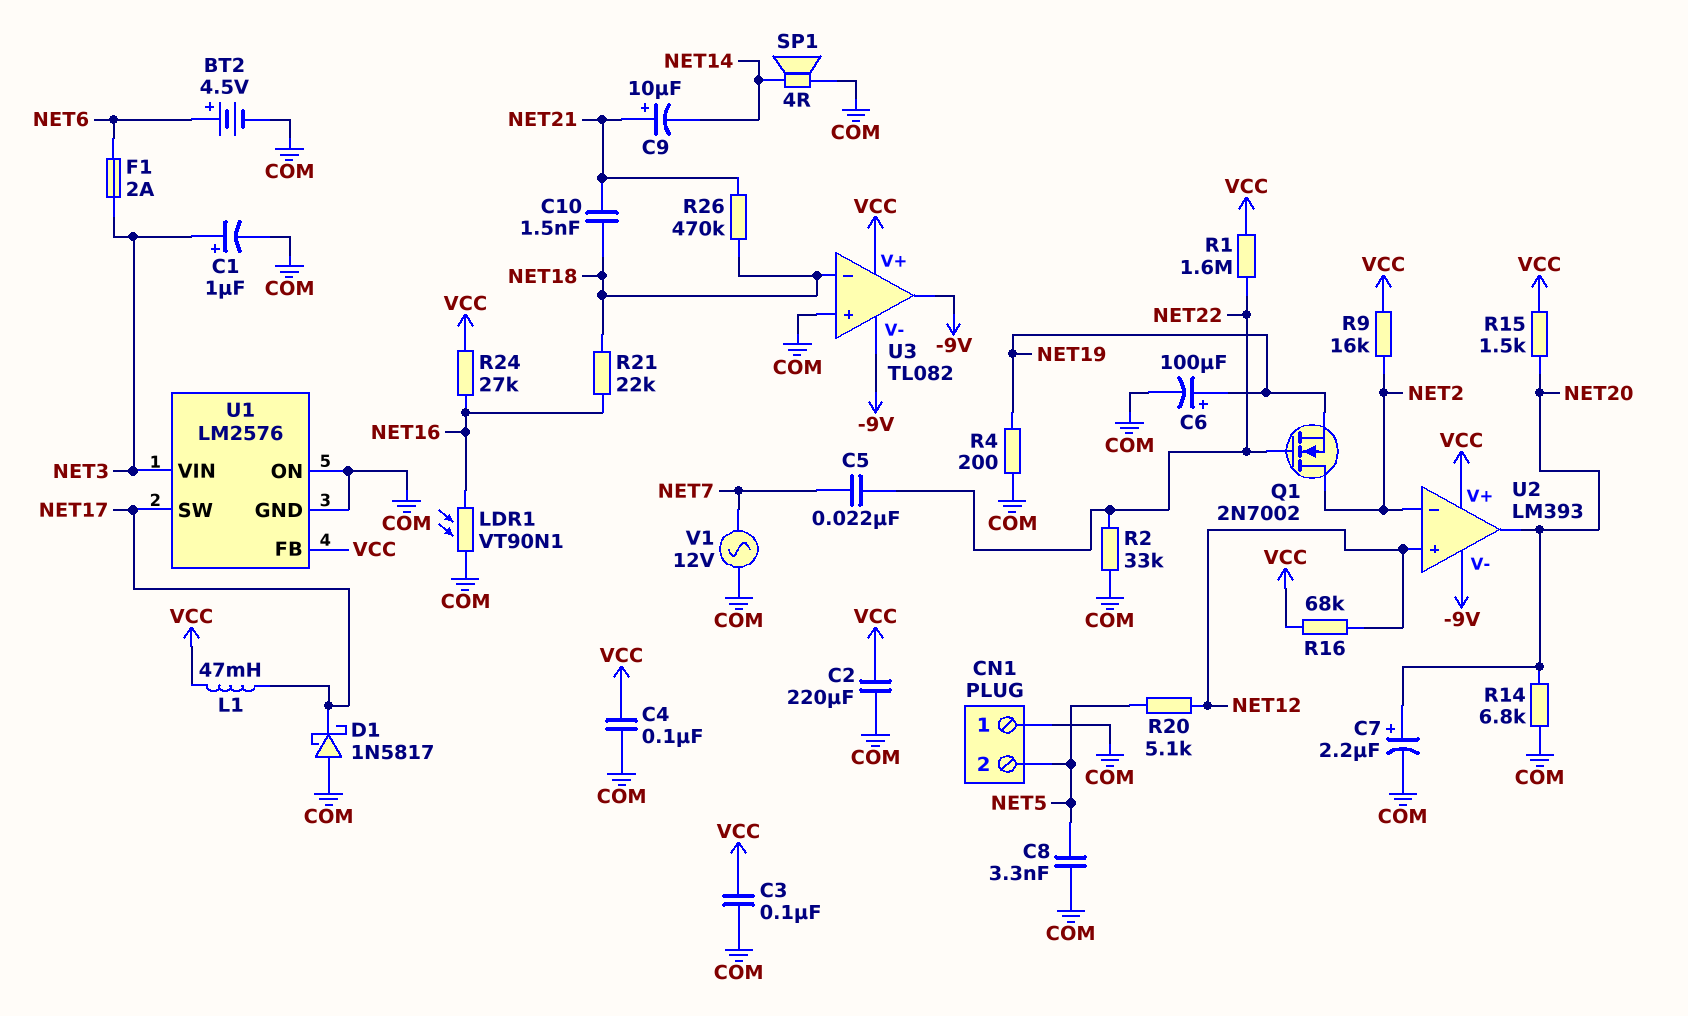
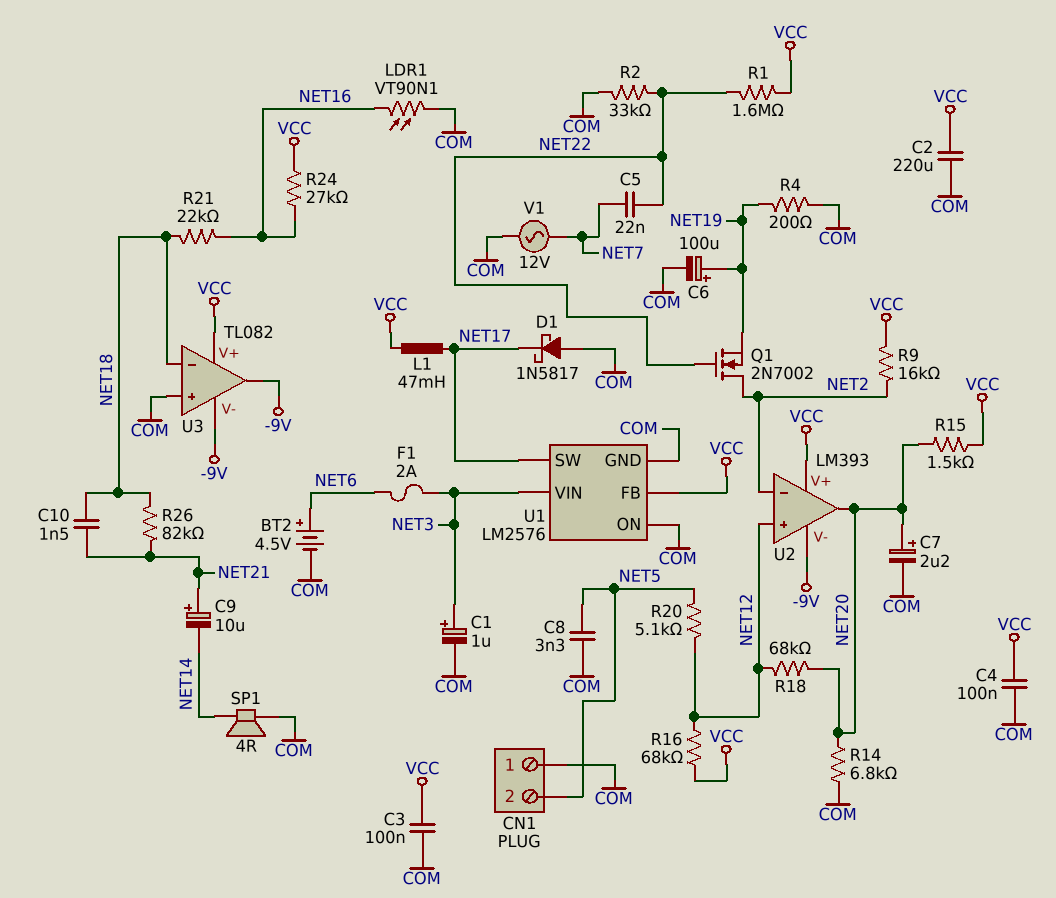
R18: none -> 68k (NET12, NET20)
R26: 470k (NET18, NET21) -> 82k (NET18, NET21)

